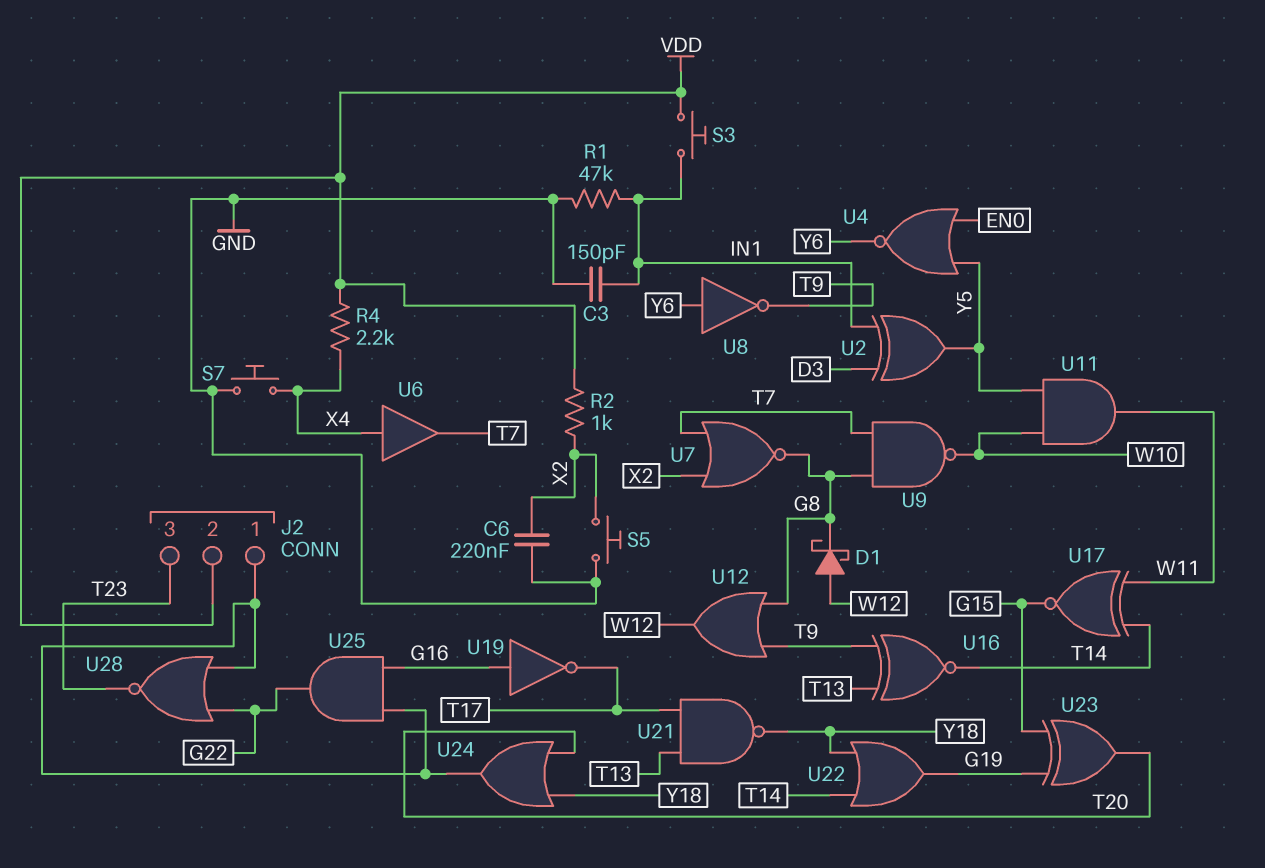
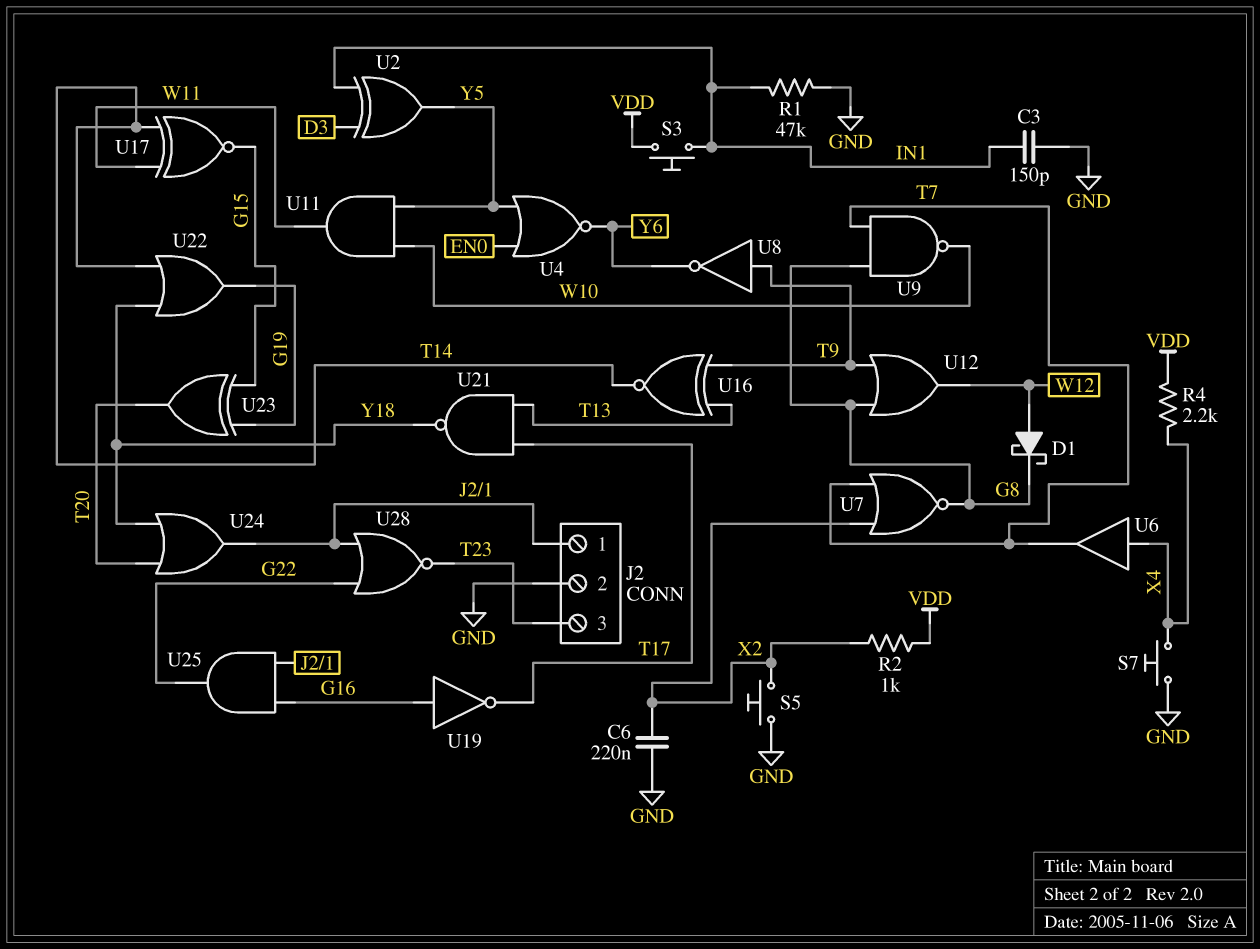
J2 pin 2: VDD -> GND
U8: NOT (in Y6, out T9) -> NOT (in T9, out Y6)

